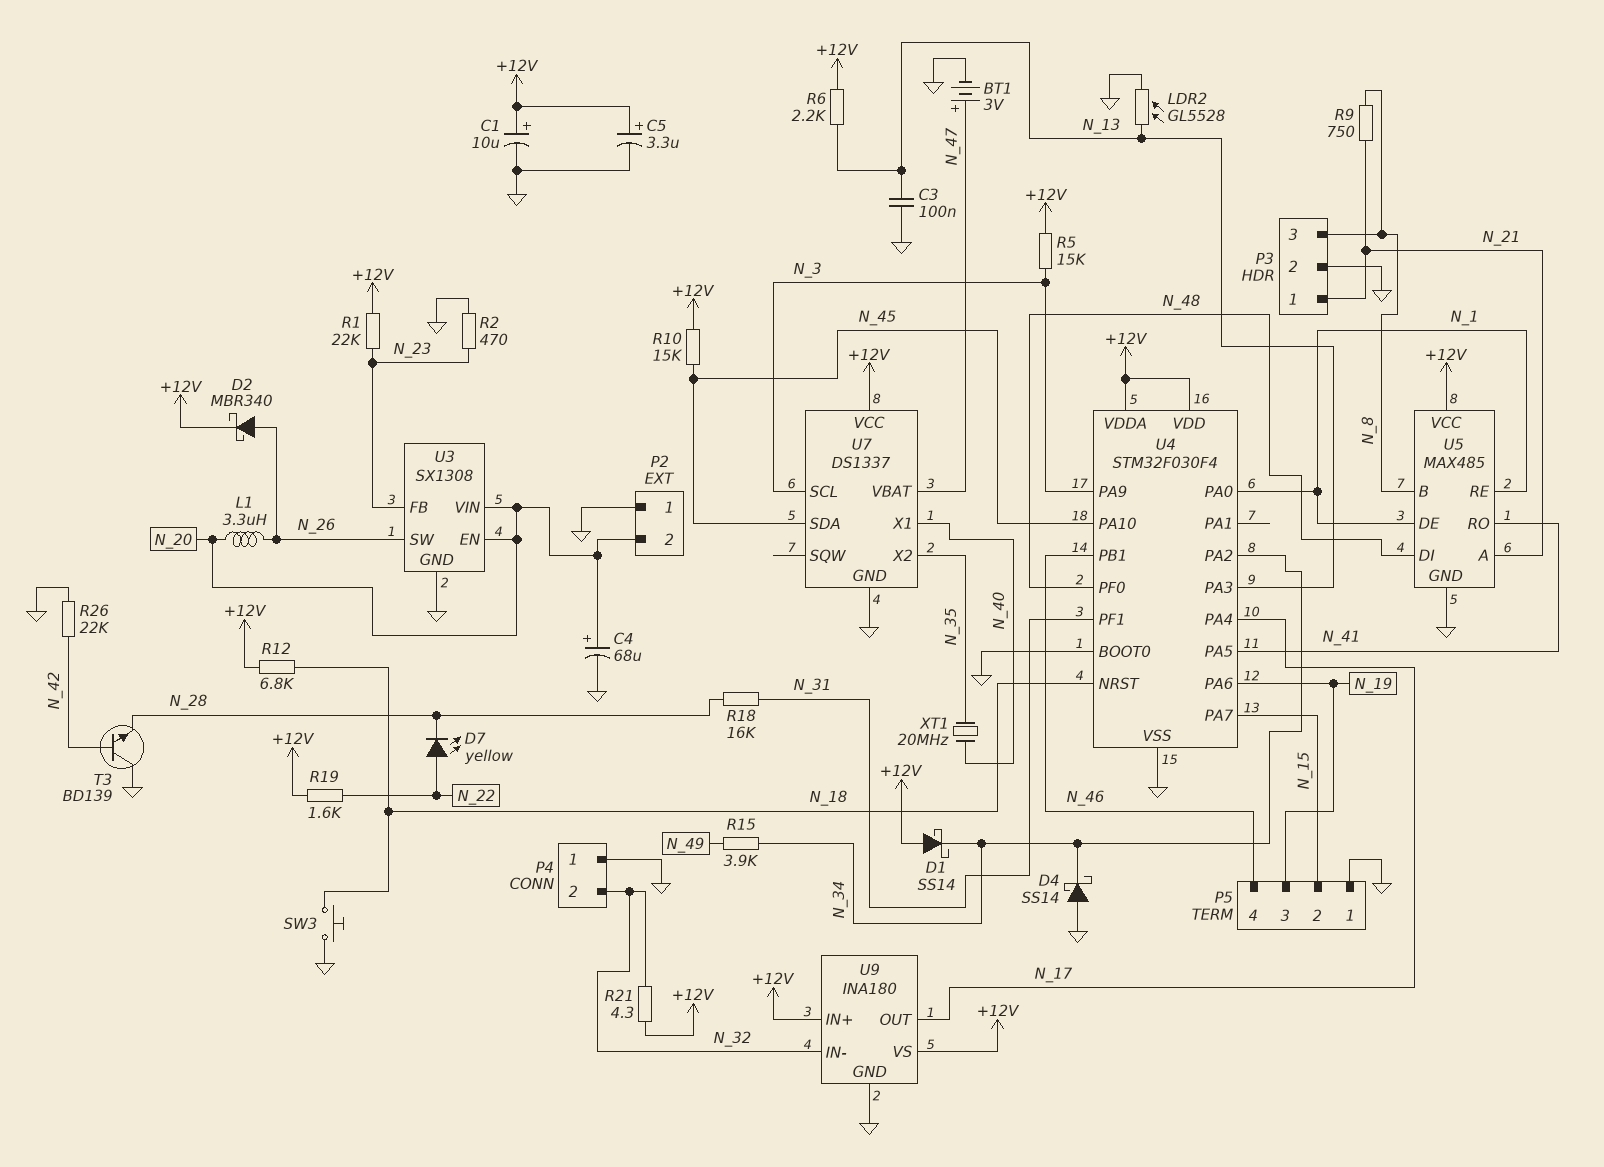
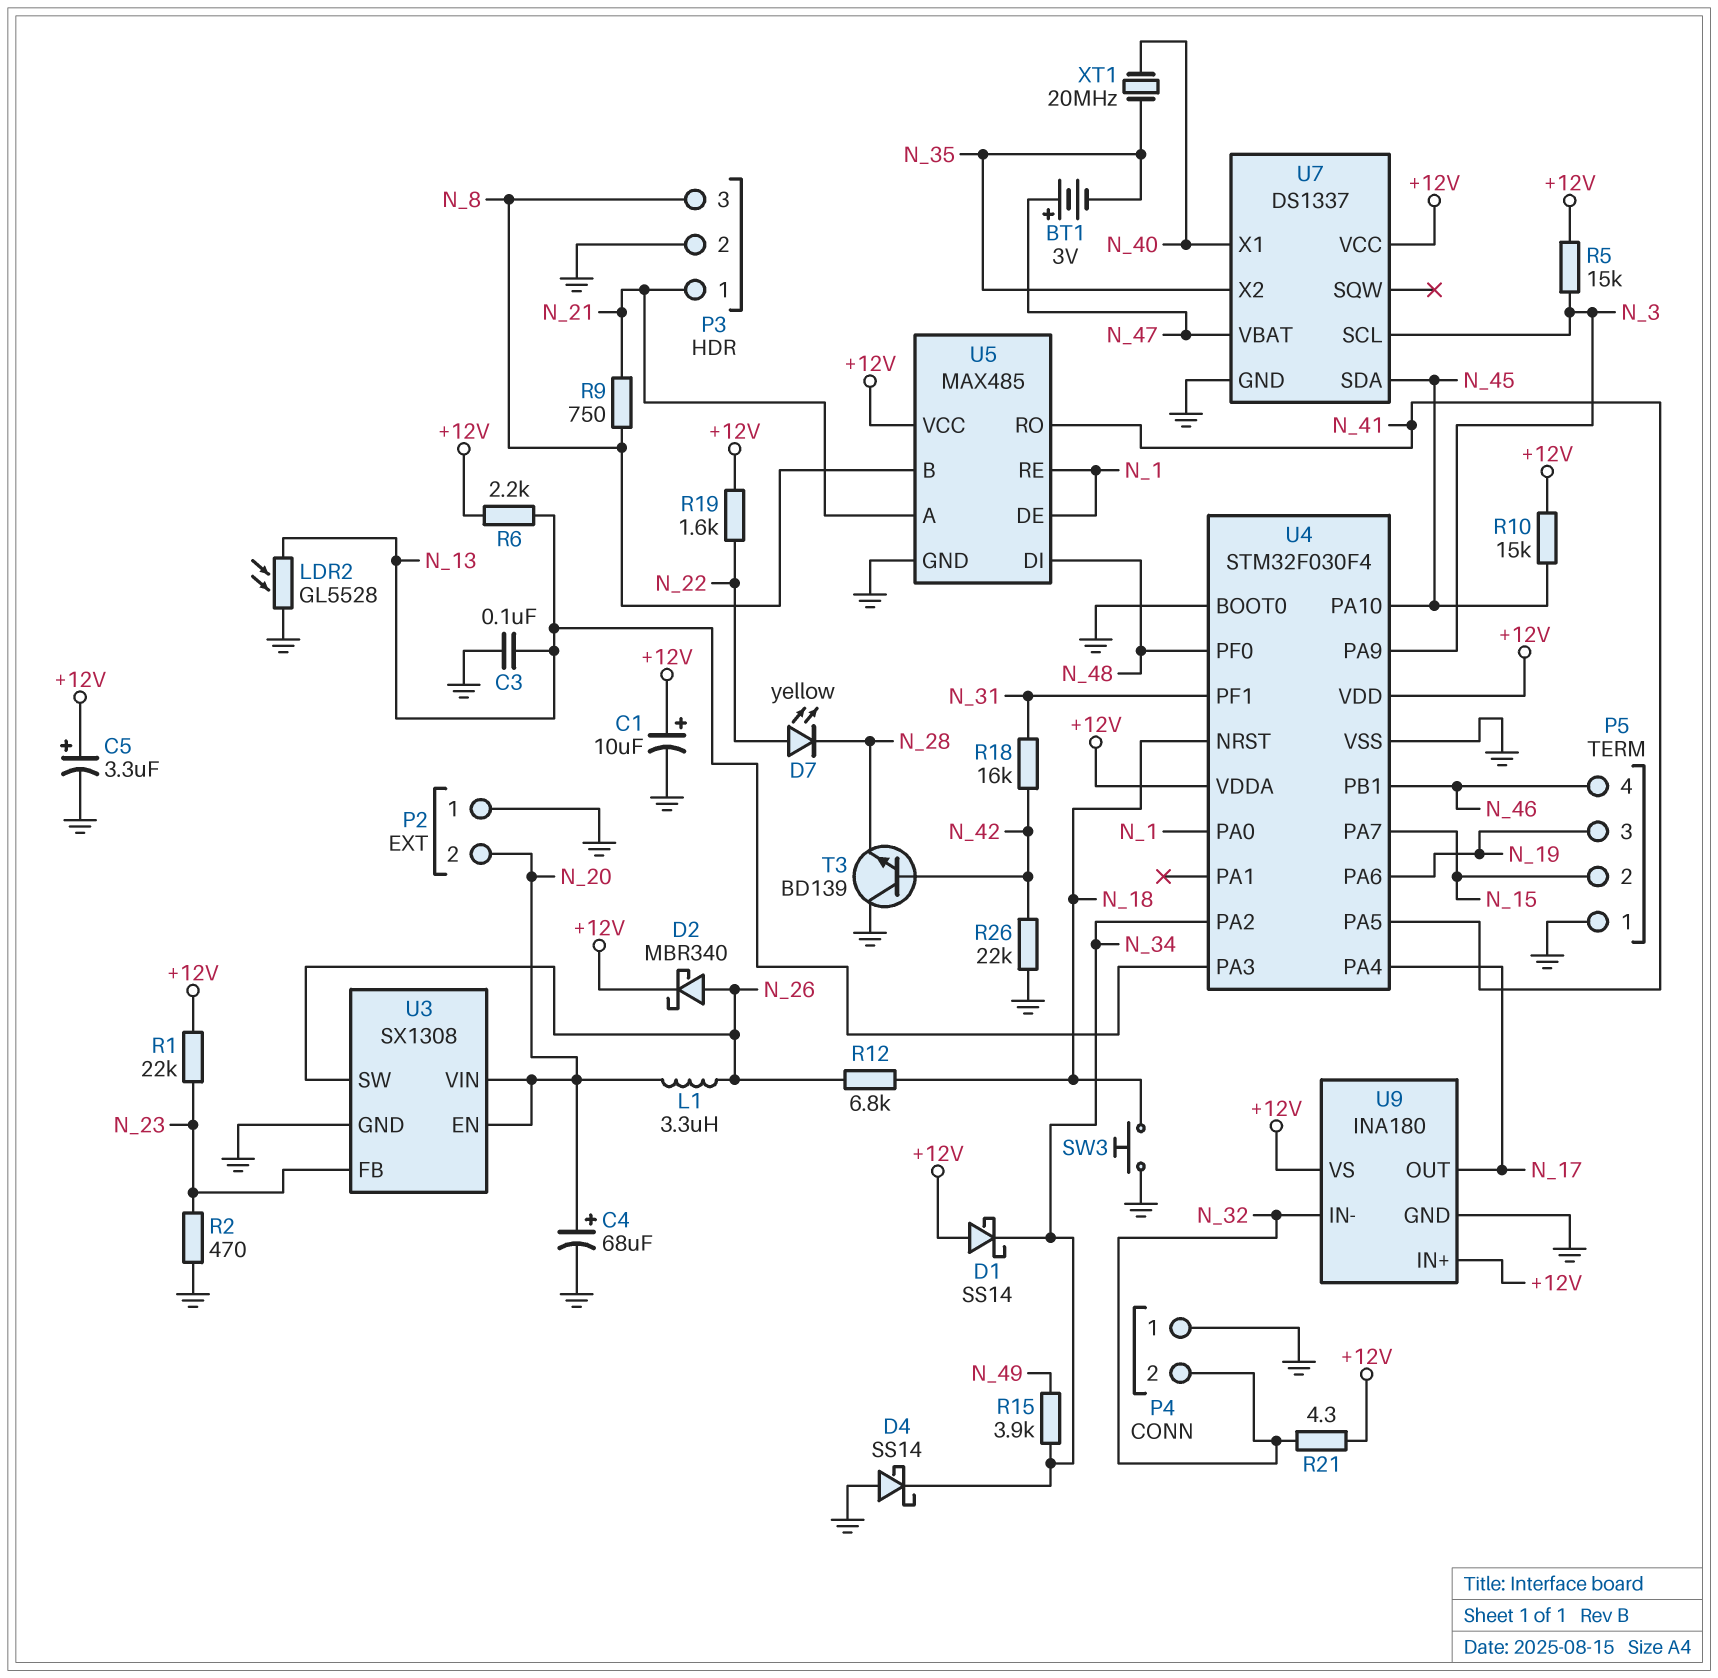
BT1: 3V (plus N_47, minus GND) -> 3V (plus N_47, minus N_35)
R12: 6.8k (+12V, N_18) -> 6.8k (N_18, N_26)
R18: 16k (N_28, N_31) -> 16k (N_31, N_42)

